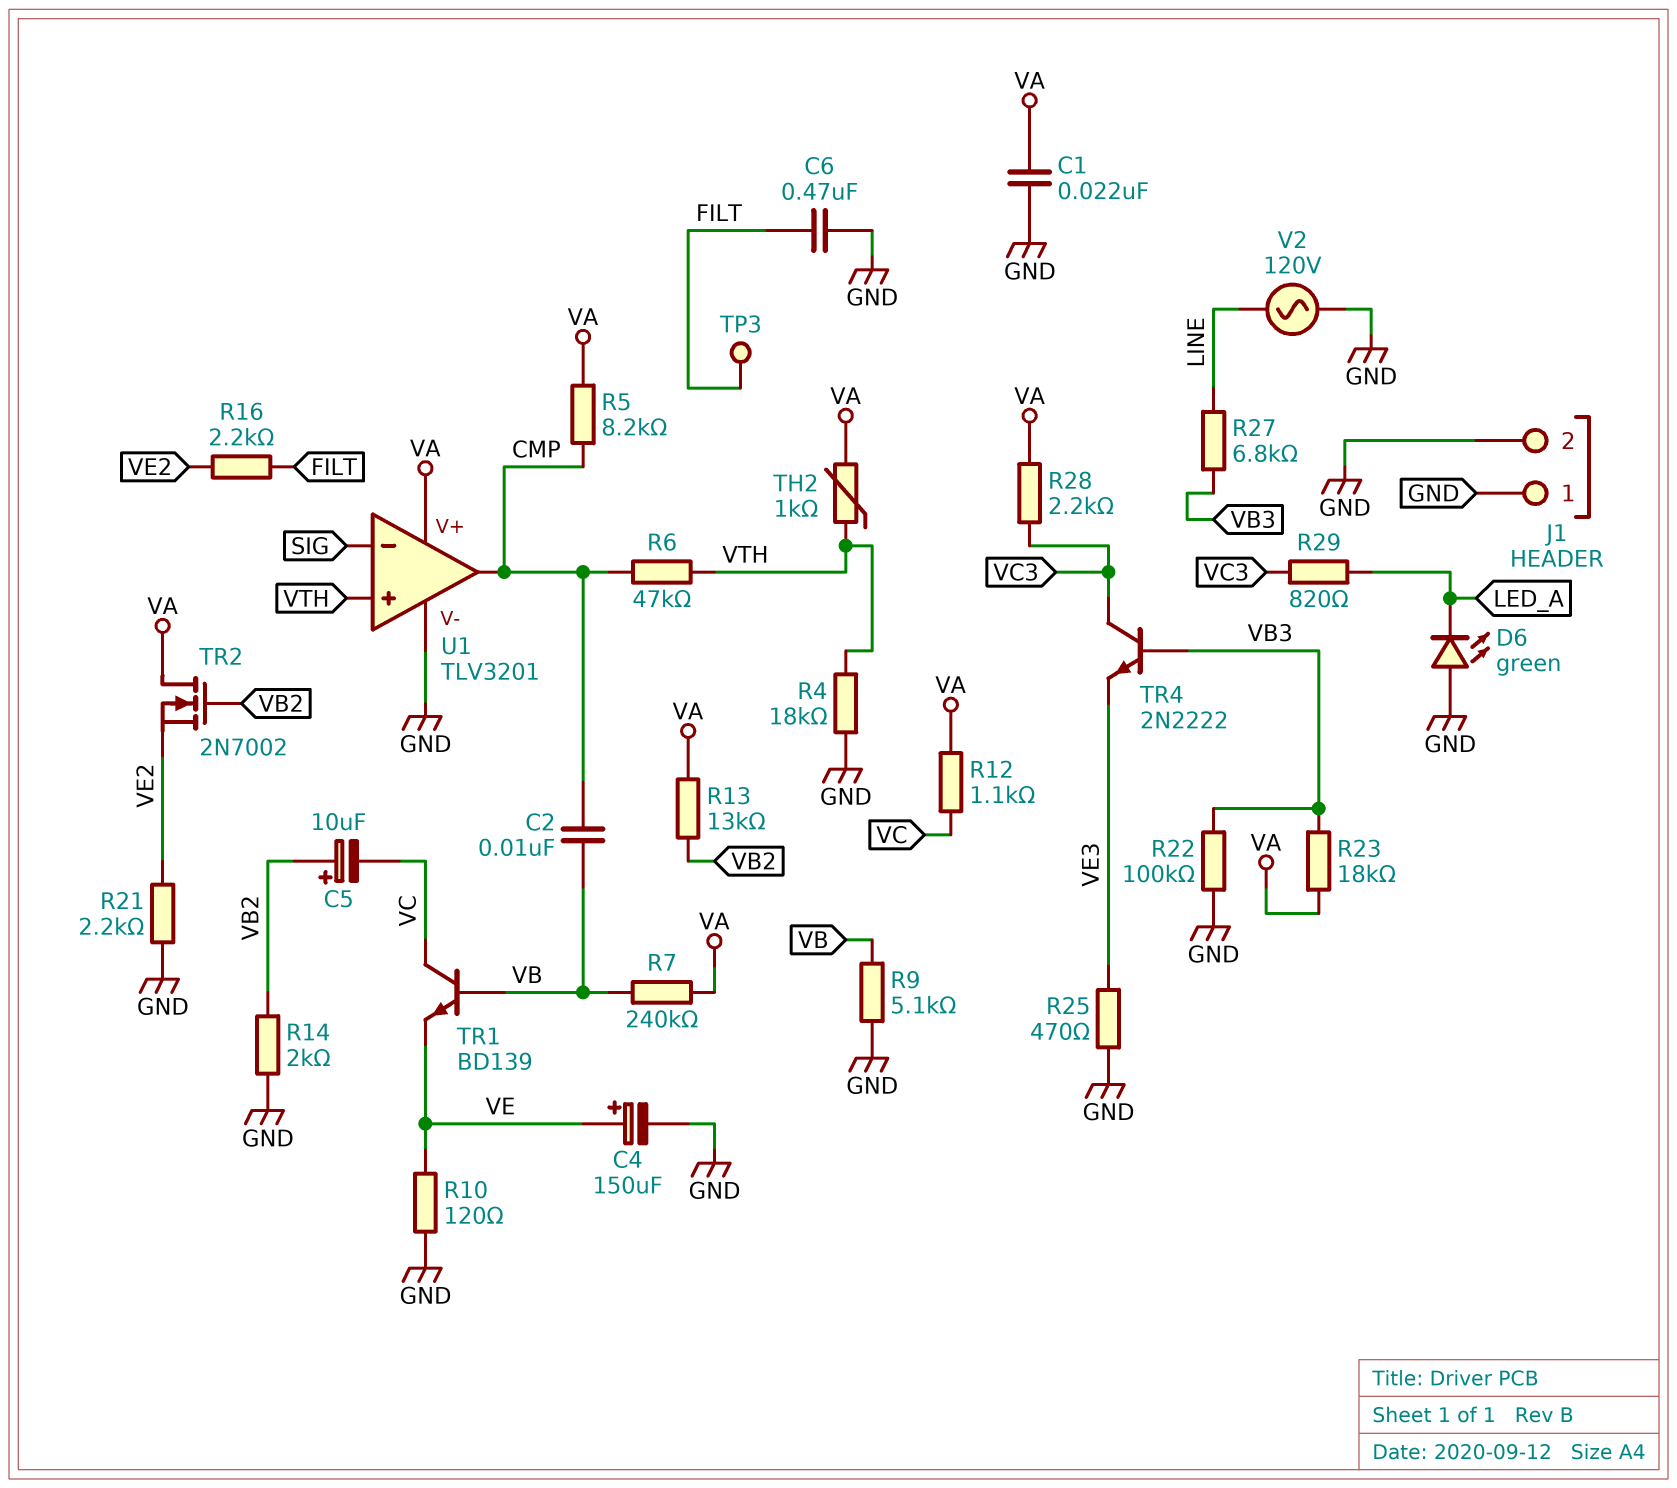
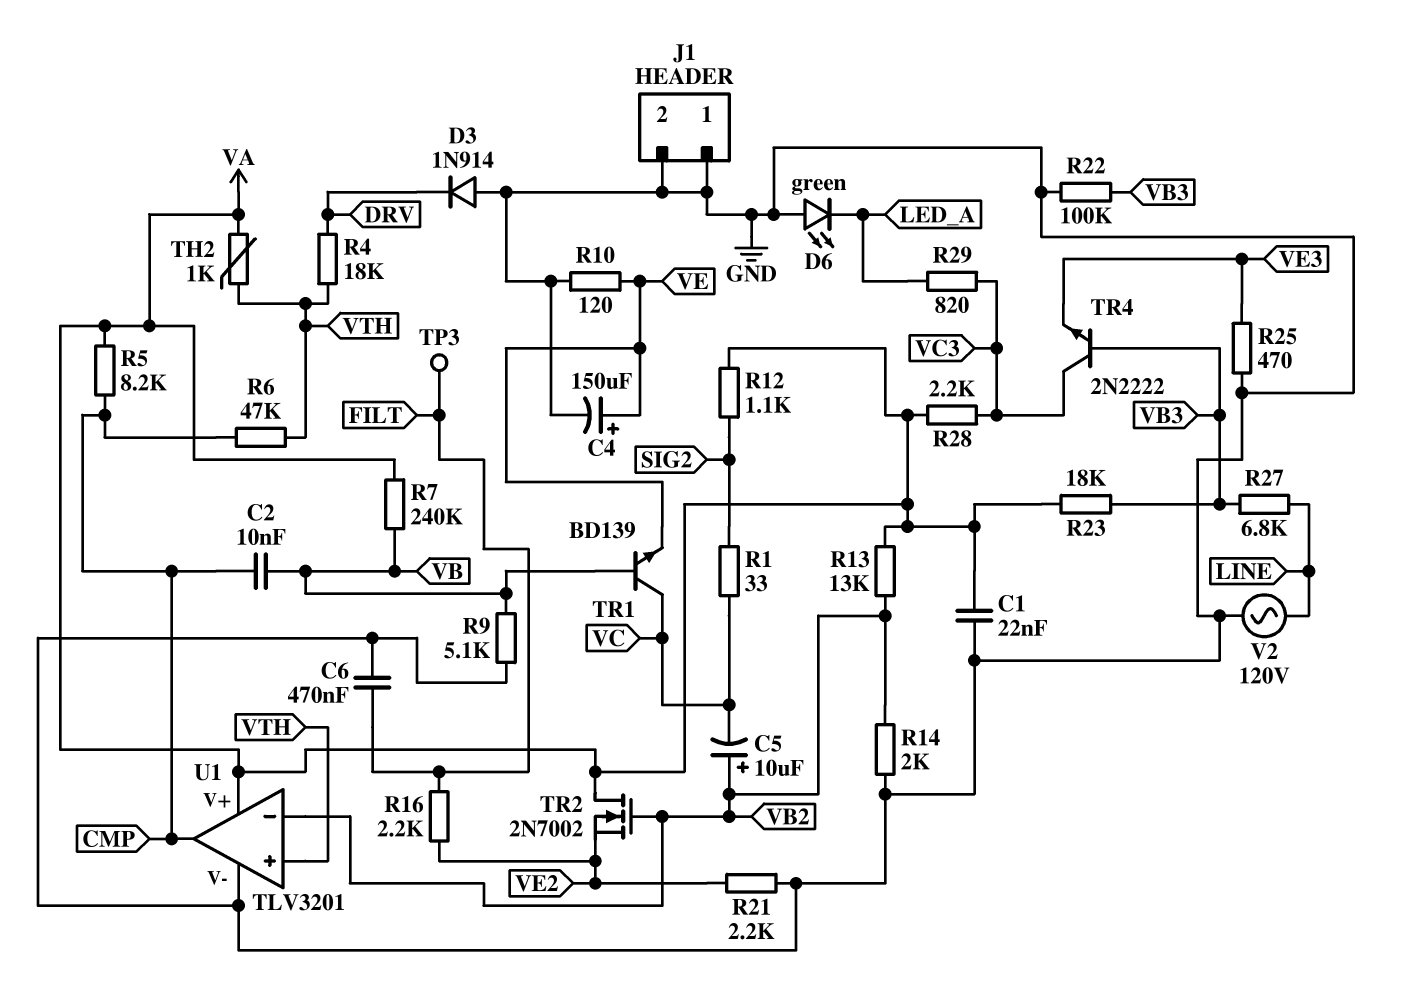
D3: none -> diode 1N914 (A GND, K DRV)
R1: none -> 33 (SIG2, VC)
R4: 18k (GND, VTH) -> 18k (DRV, VTH)
R12: 1.1k (VA, VC) -> 1.1k (SIG2, VA)
U1 pin in-: SIG -> VB2

